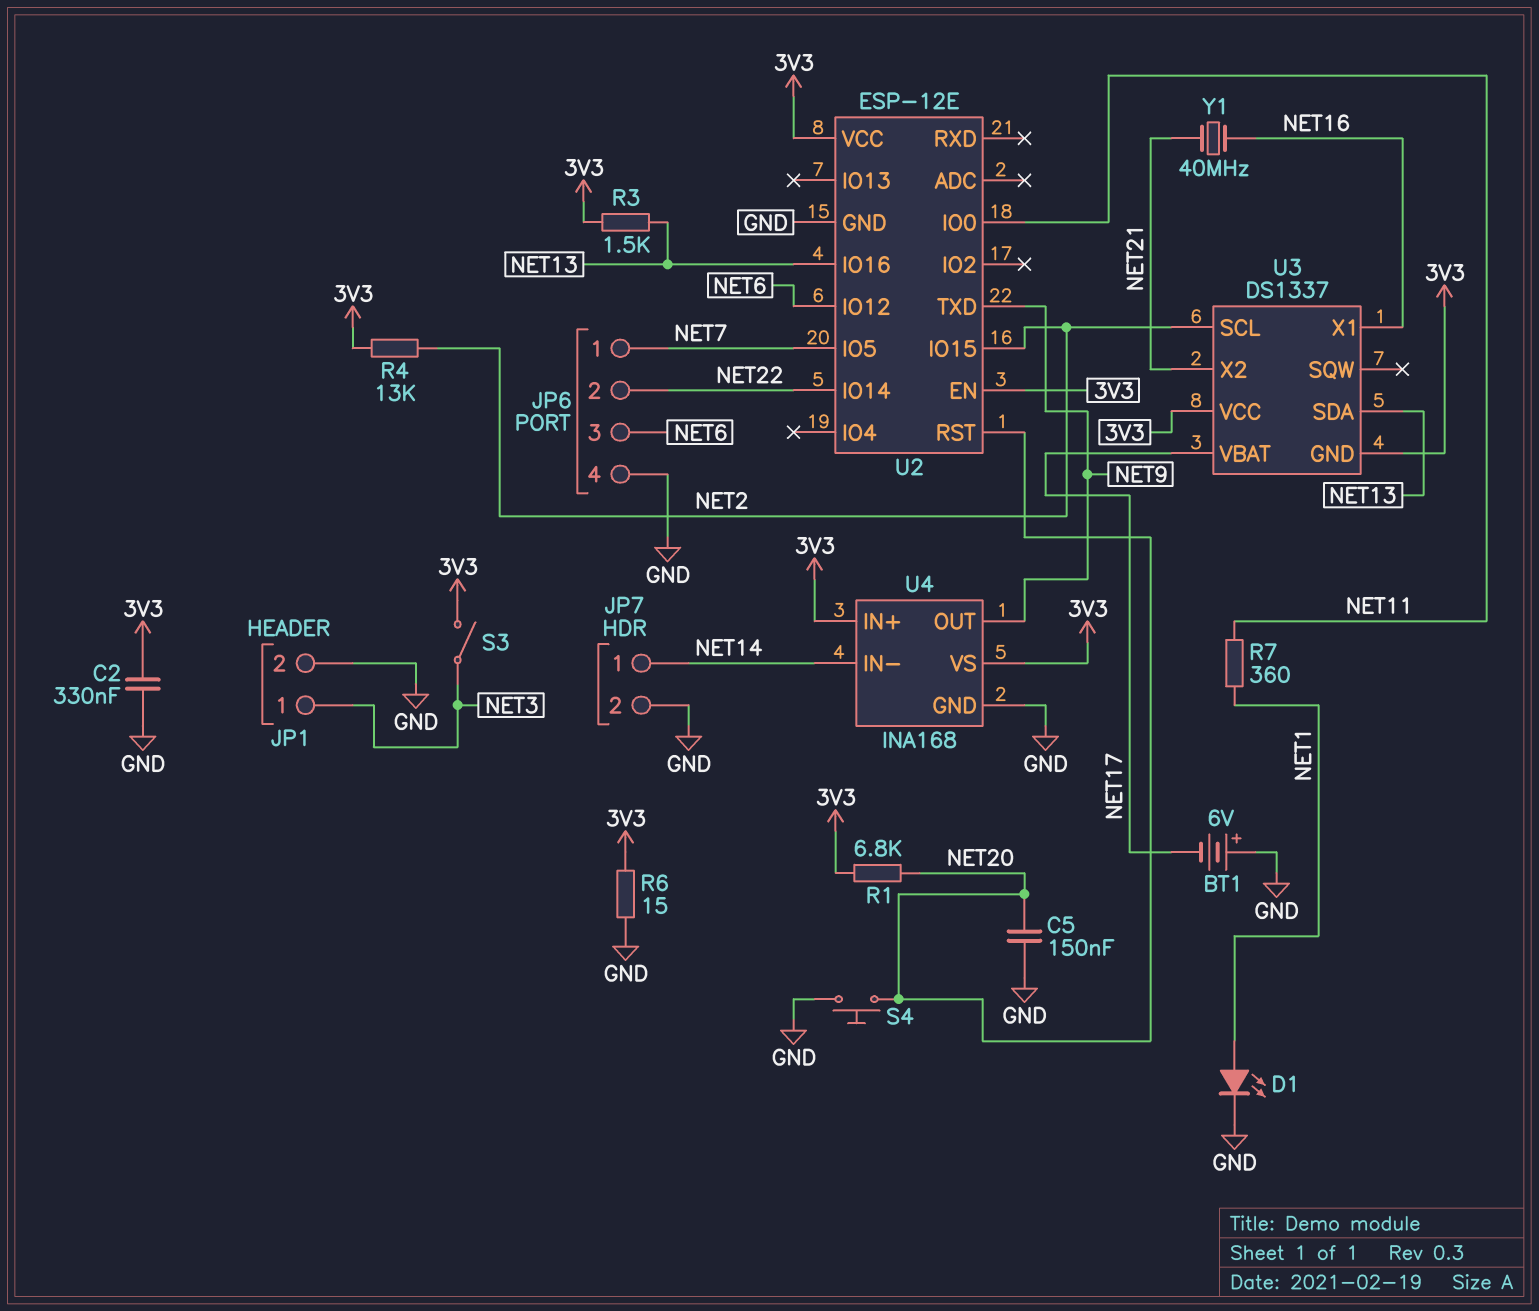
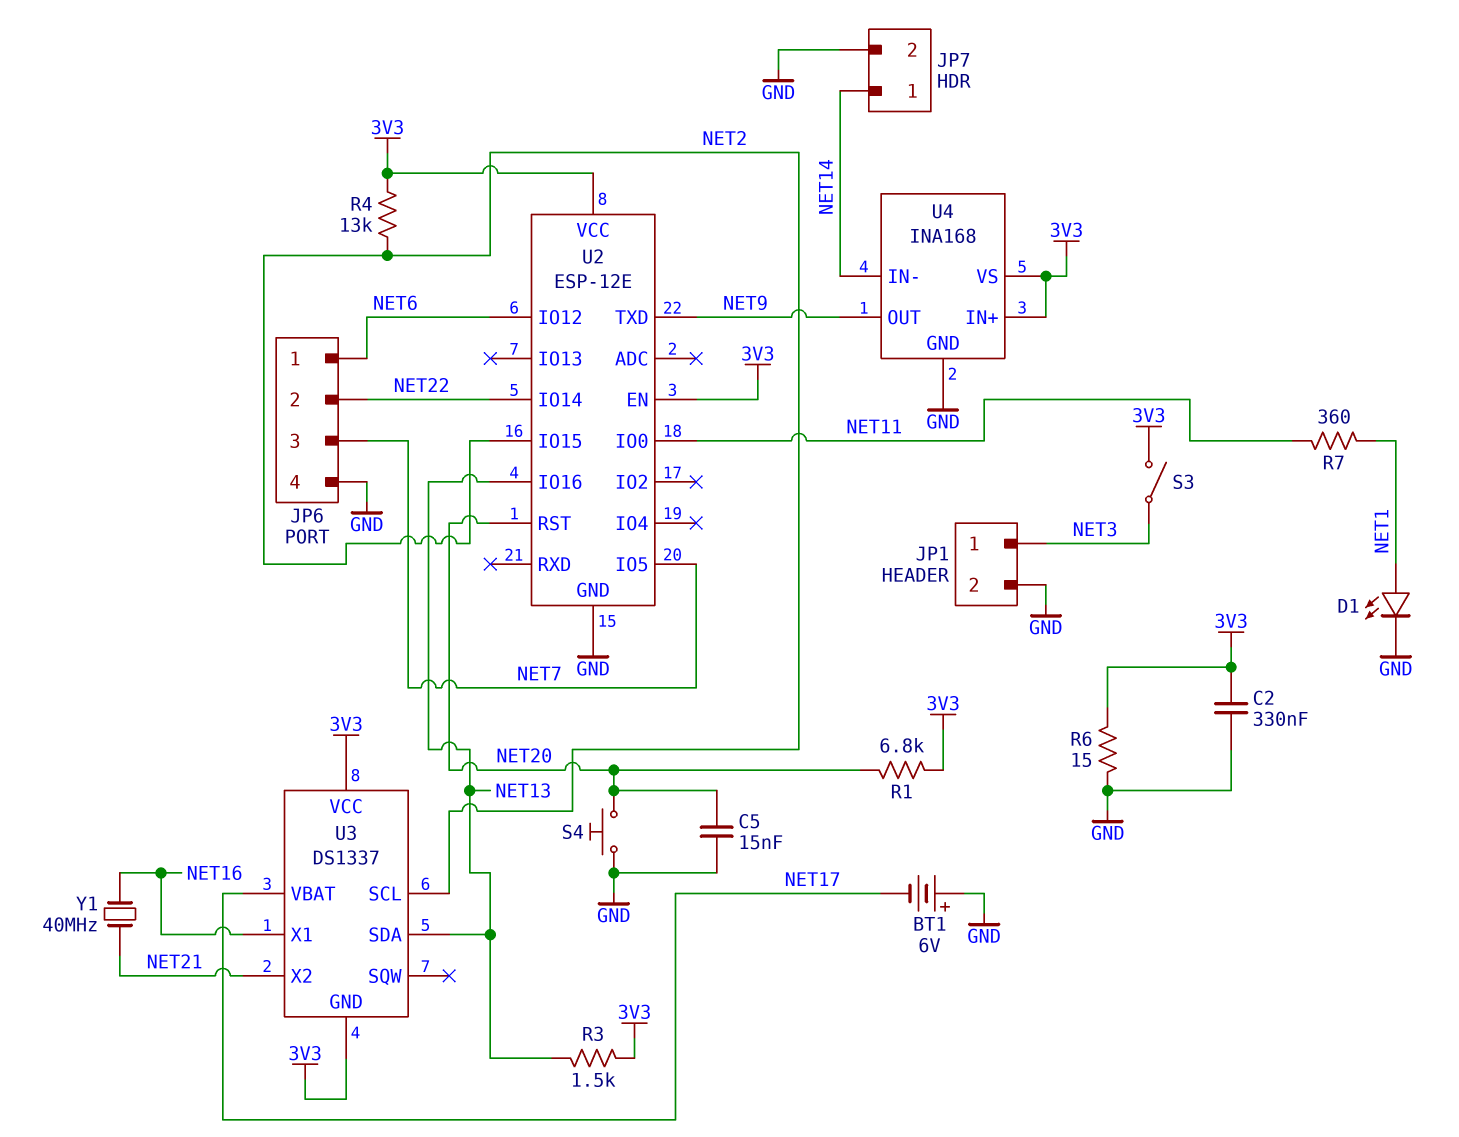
C5: 150nF (GND, NET20) -> 15nF (GND, NET20)
JP6 pin 1: NET7 -> NET6
JP6 pin 3: NET6 -> NET7

